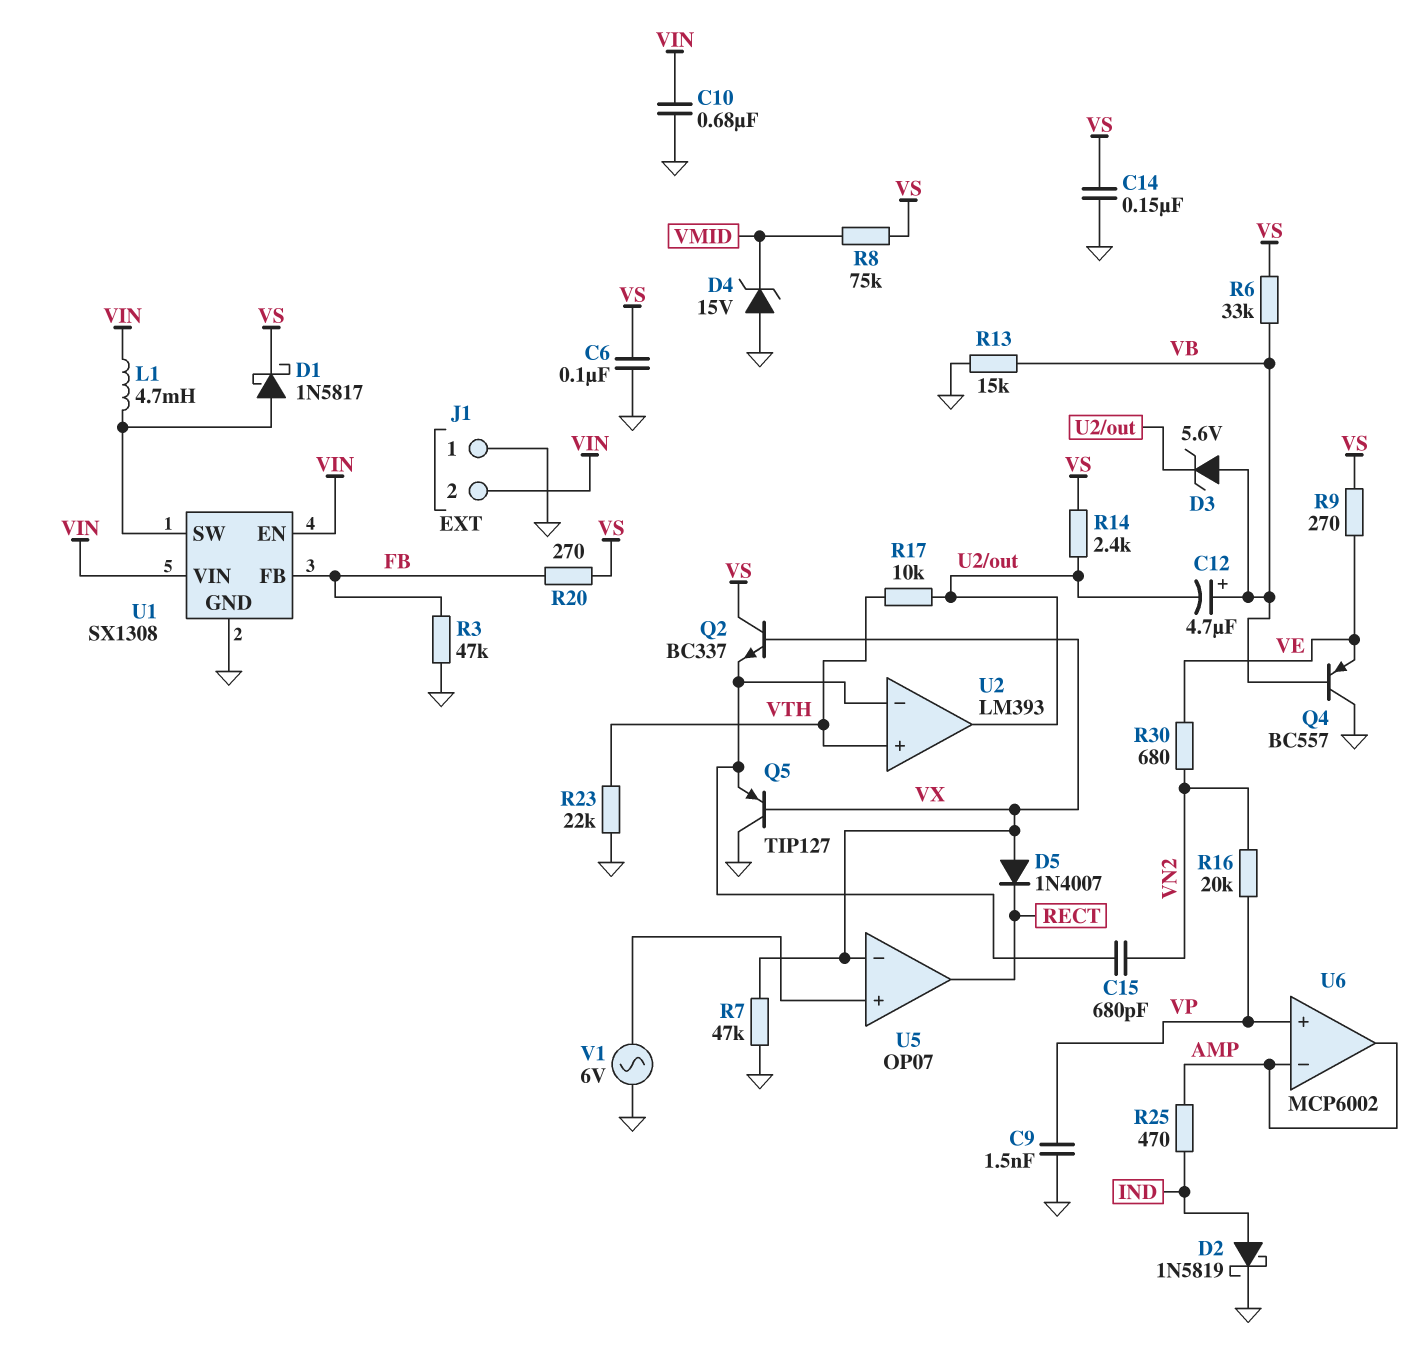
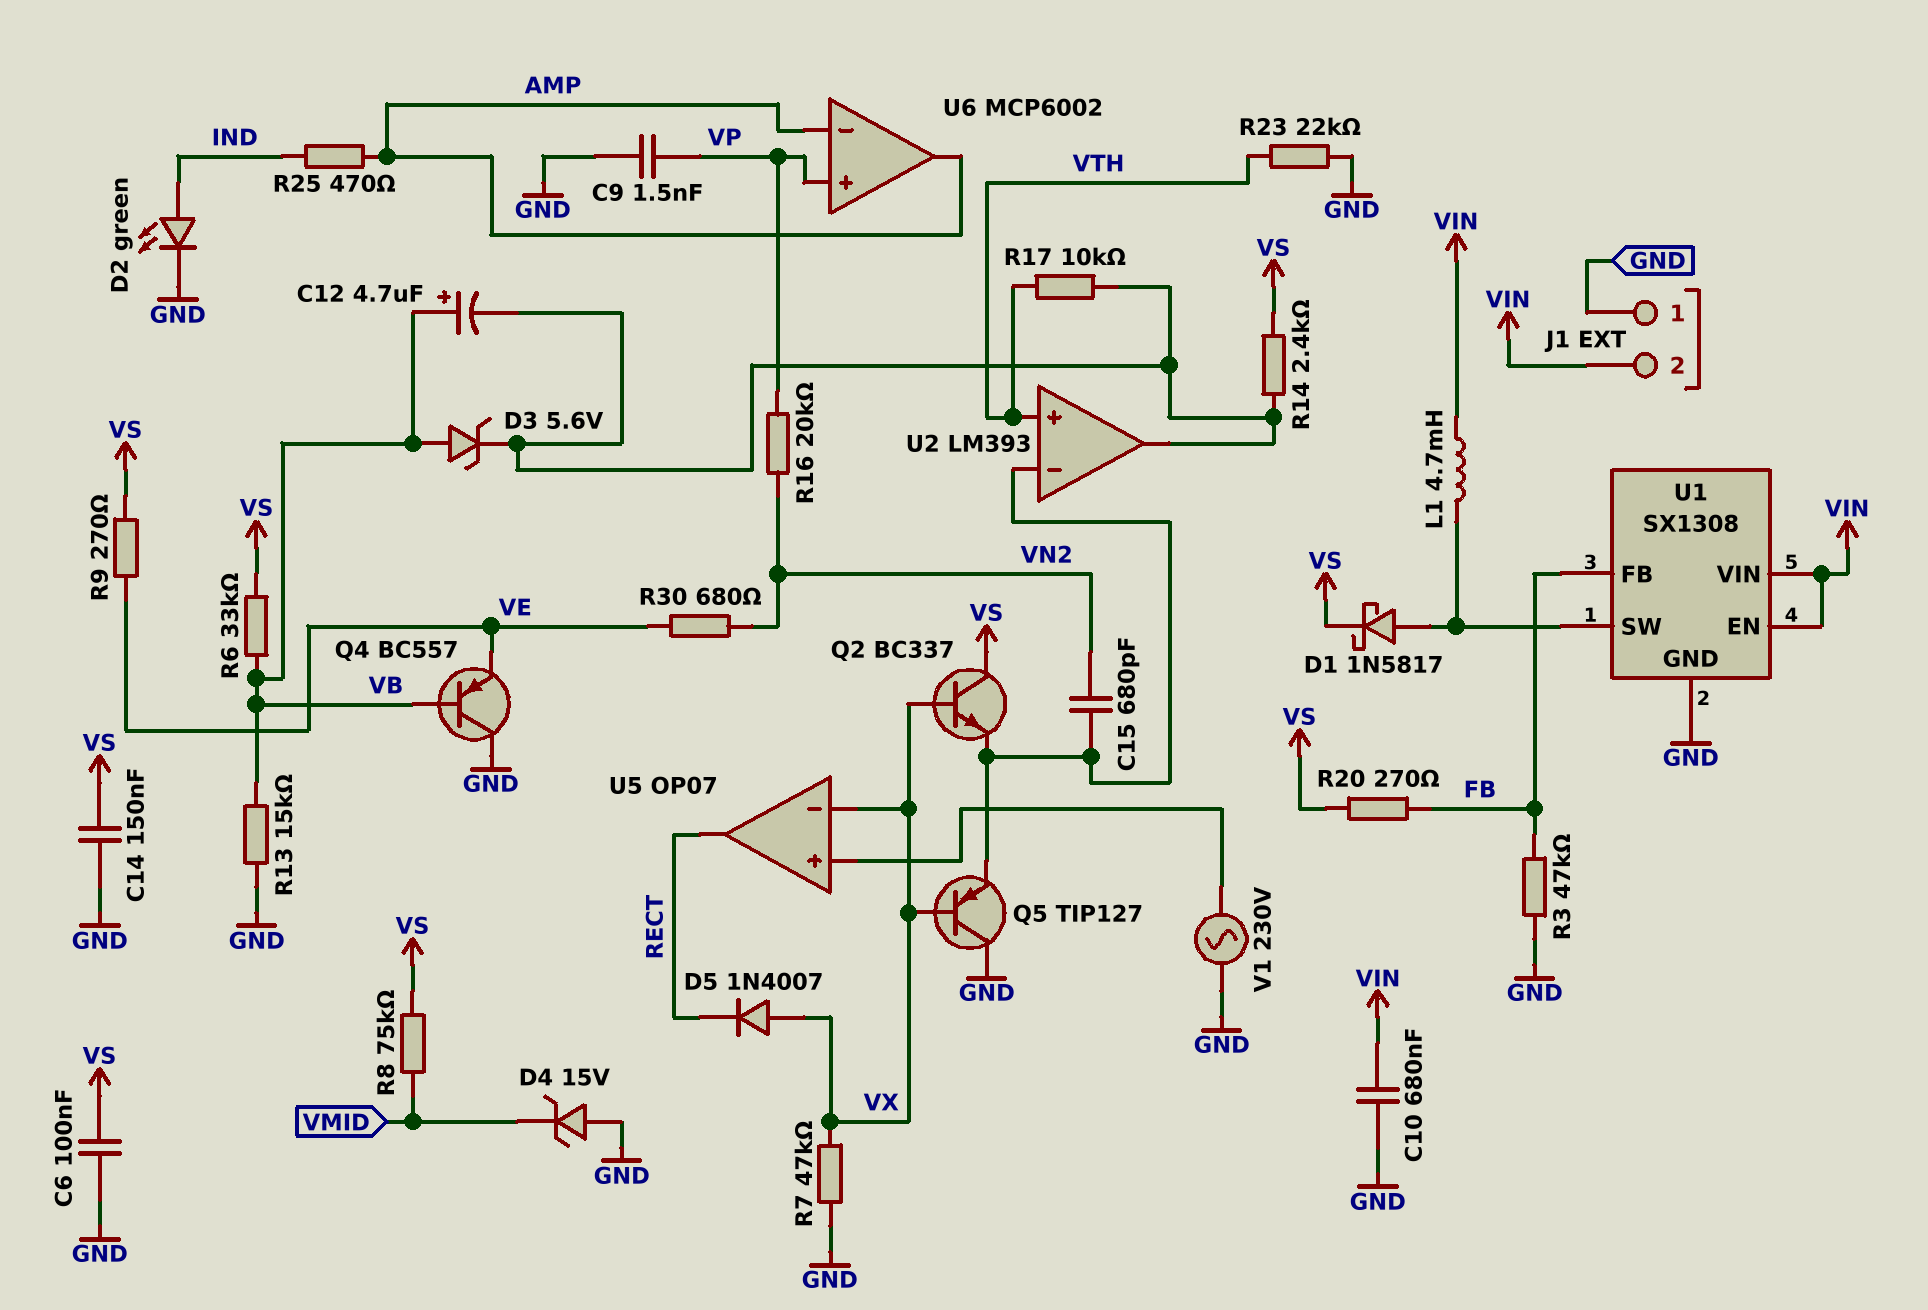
D2: schottky 1N5819 (A IND, K GND) -> LED green (A IND, K GND)
V1: AC 6V (GND, U5/in+) -> AC 230V (GND, U5/in+)

